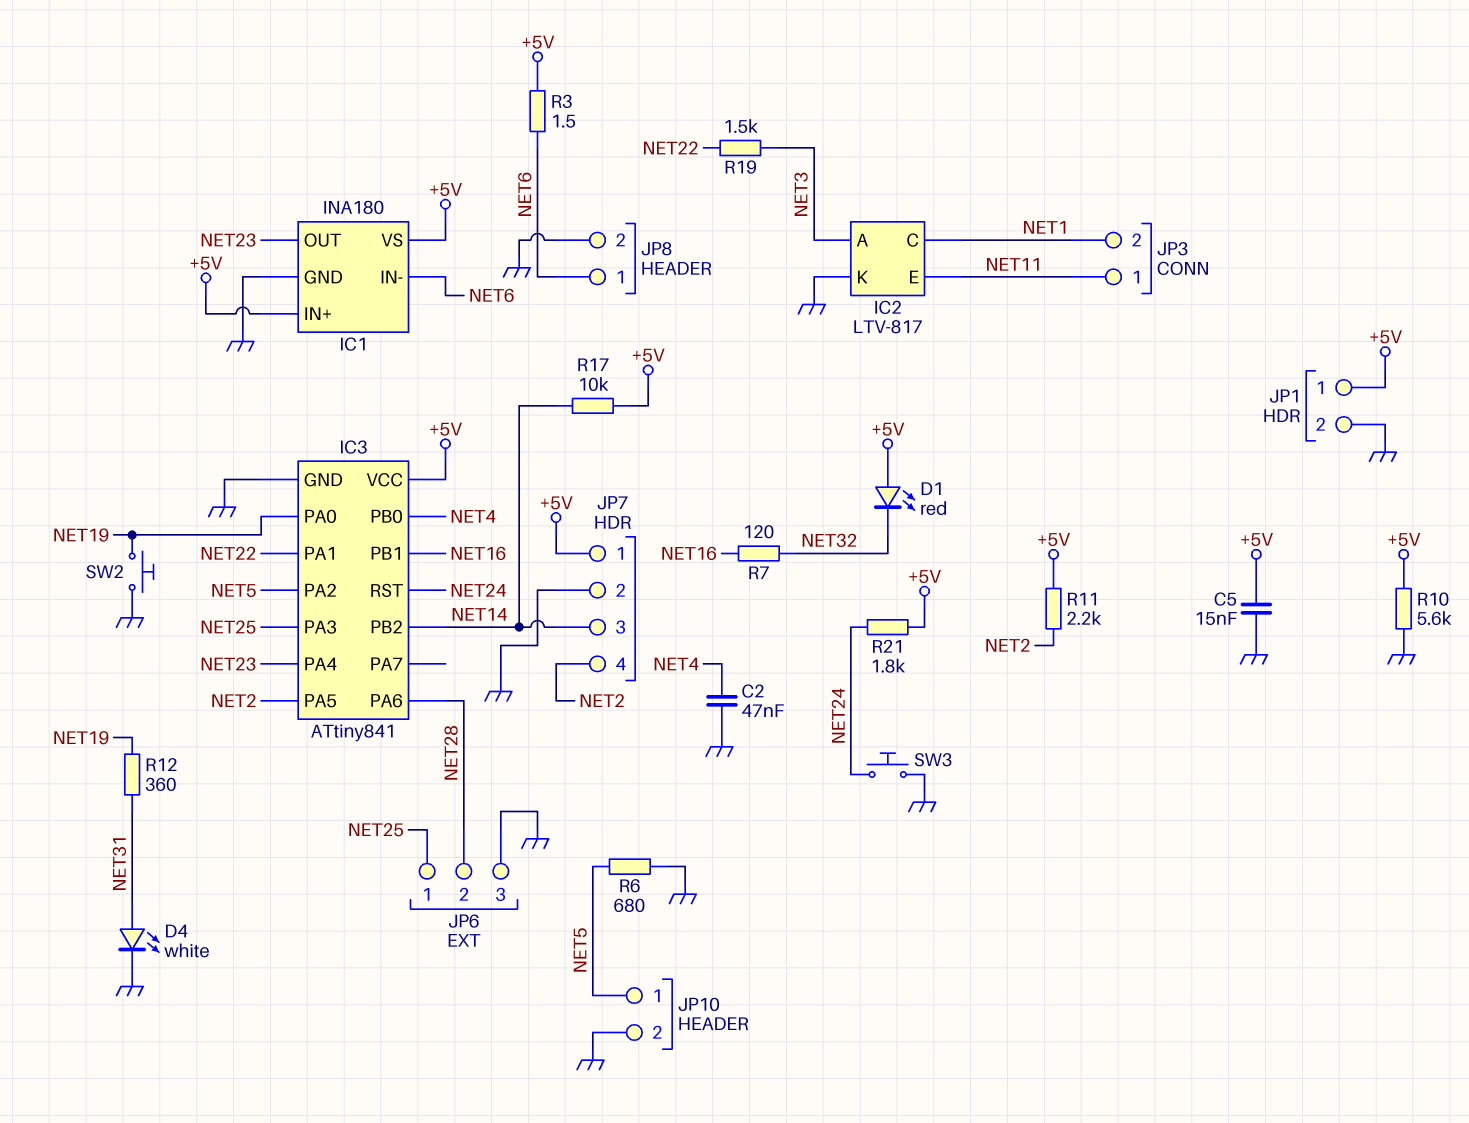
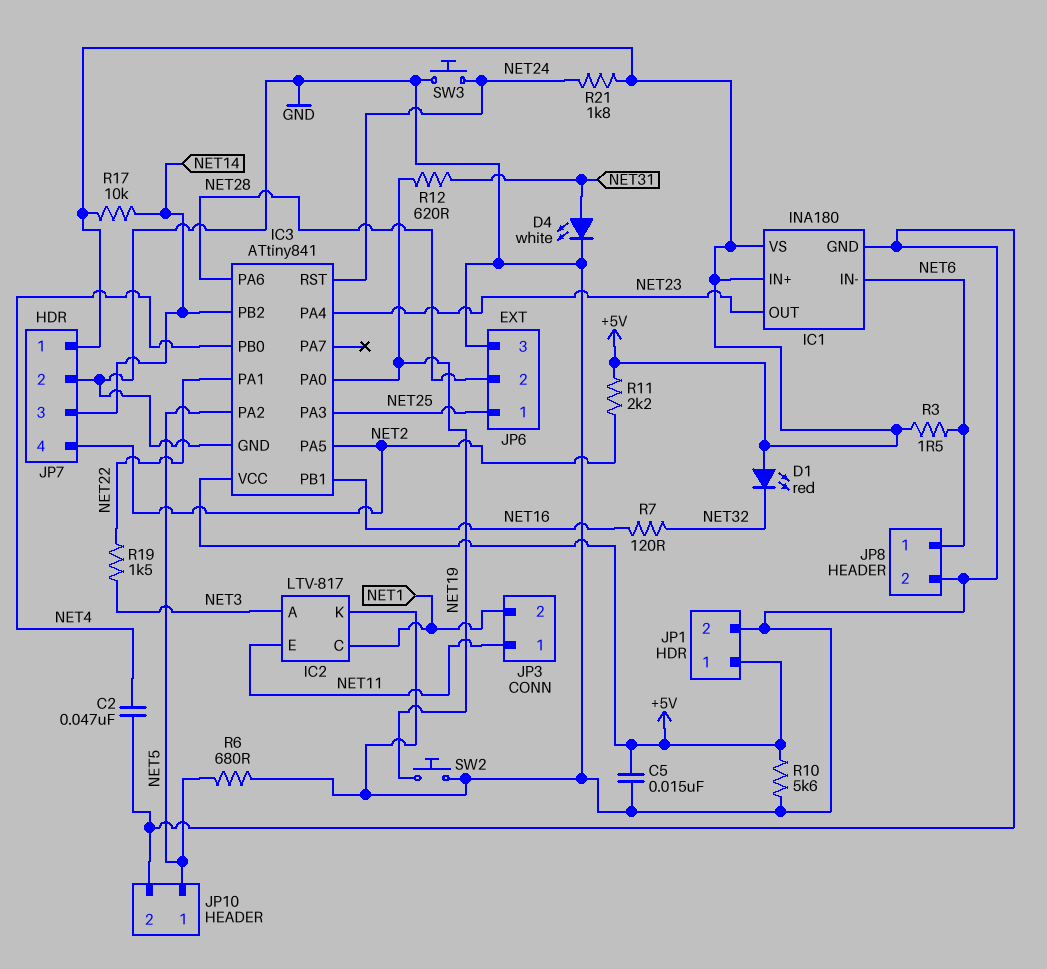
R12: 360 (NET19, NET31) -> 620 (NET19, NET31)

